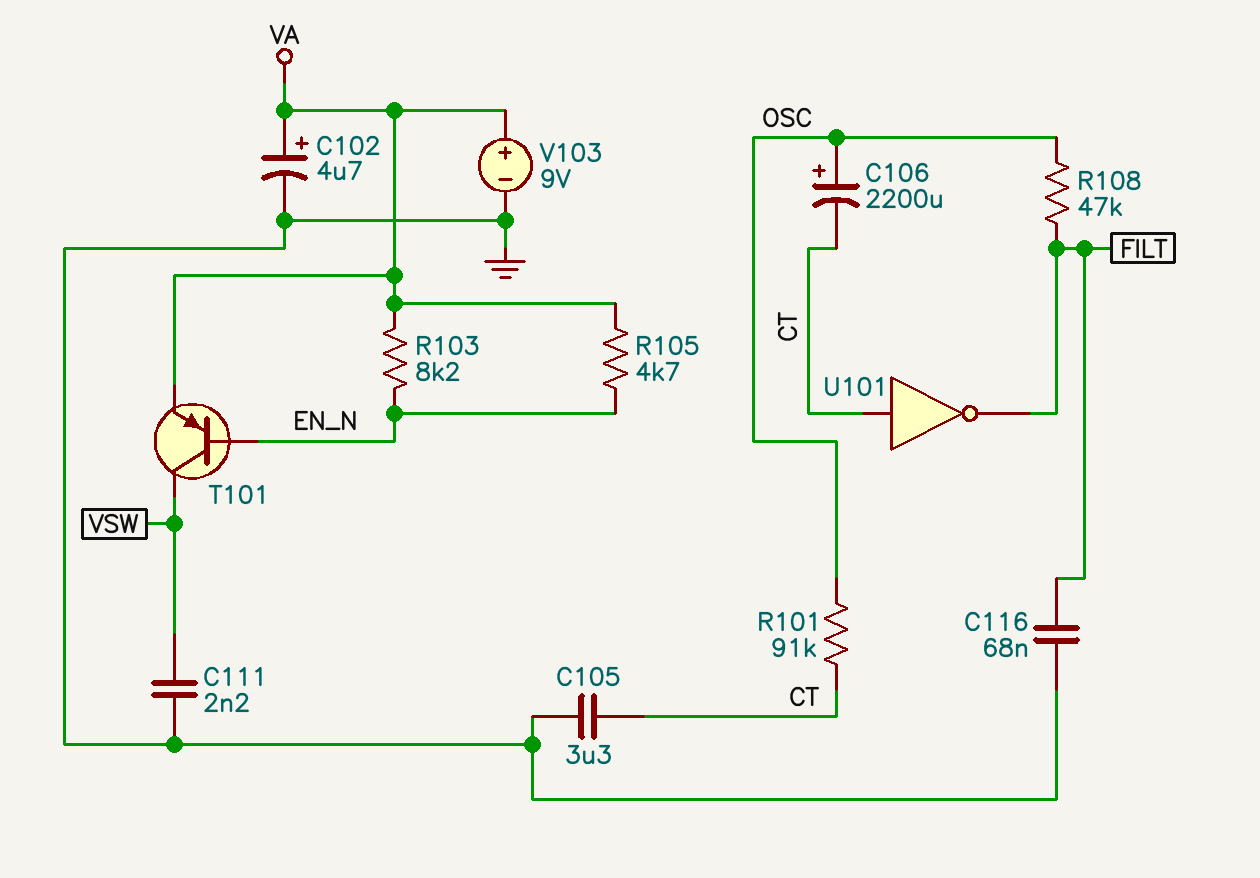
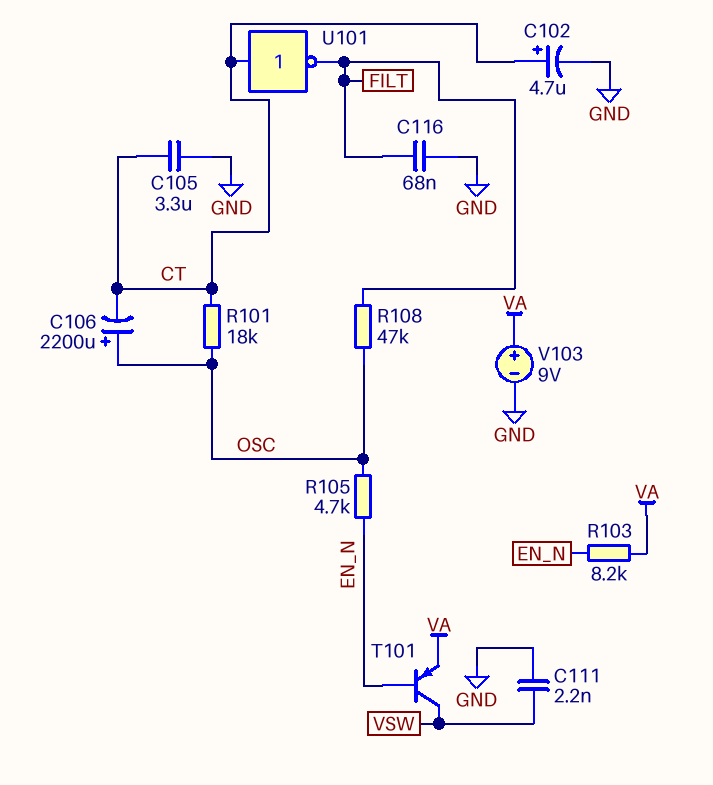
C102: 4.7uF (plus VA, minus GND) -> 4.7uF (plus CT, minus GND)
R101: 91k (CT, OSC) -> 18k (CT, OSC)
R105: 4.7k (EN_N, VA) -> 4.7k (EN_N, OSC)

